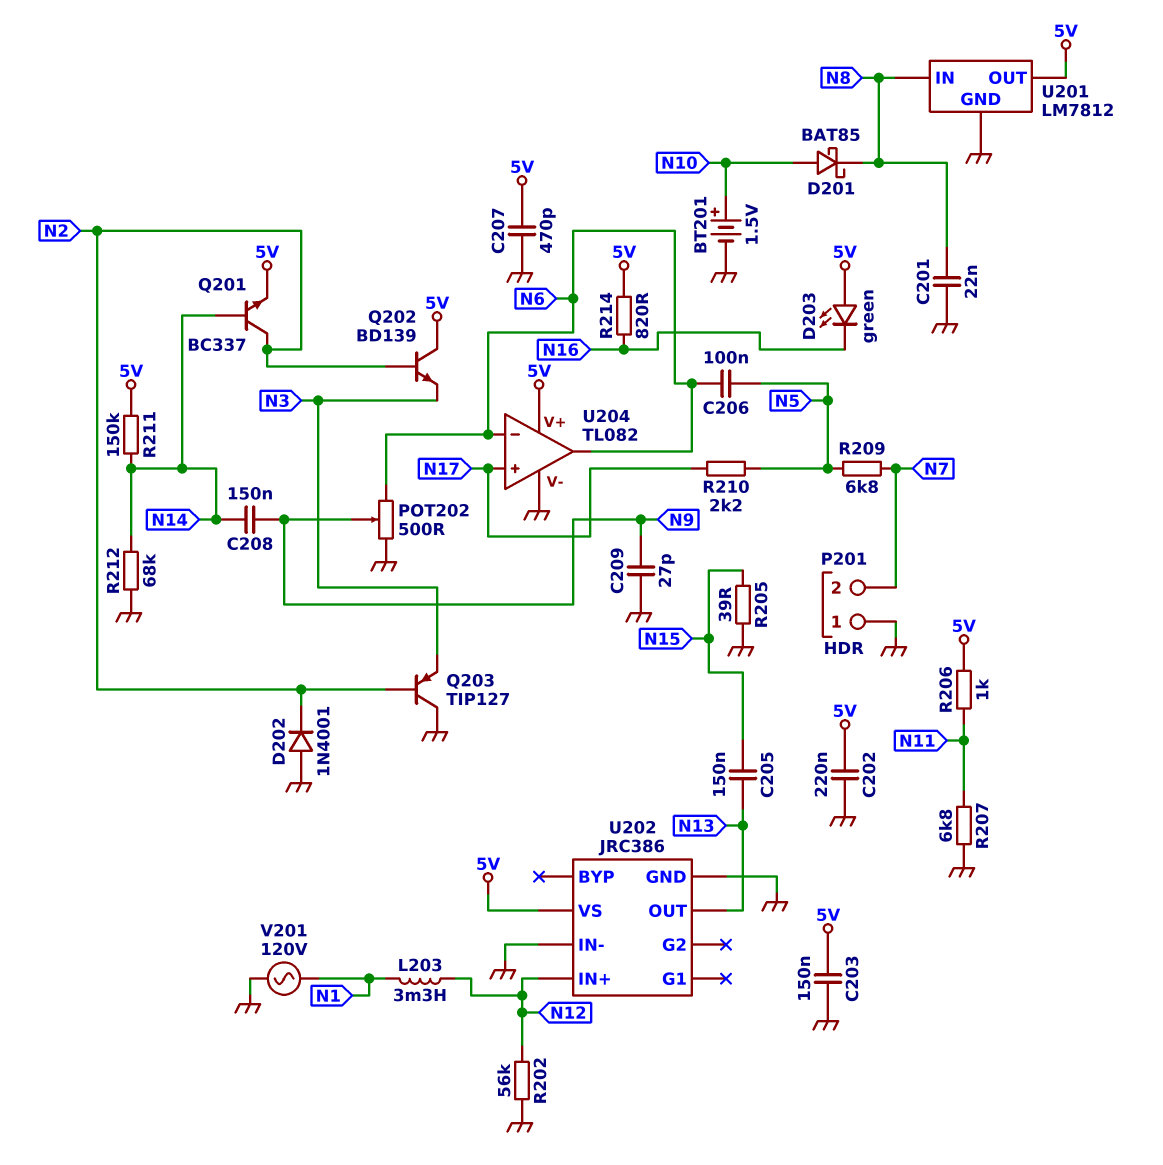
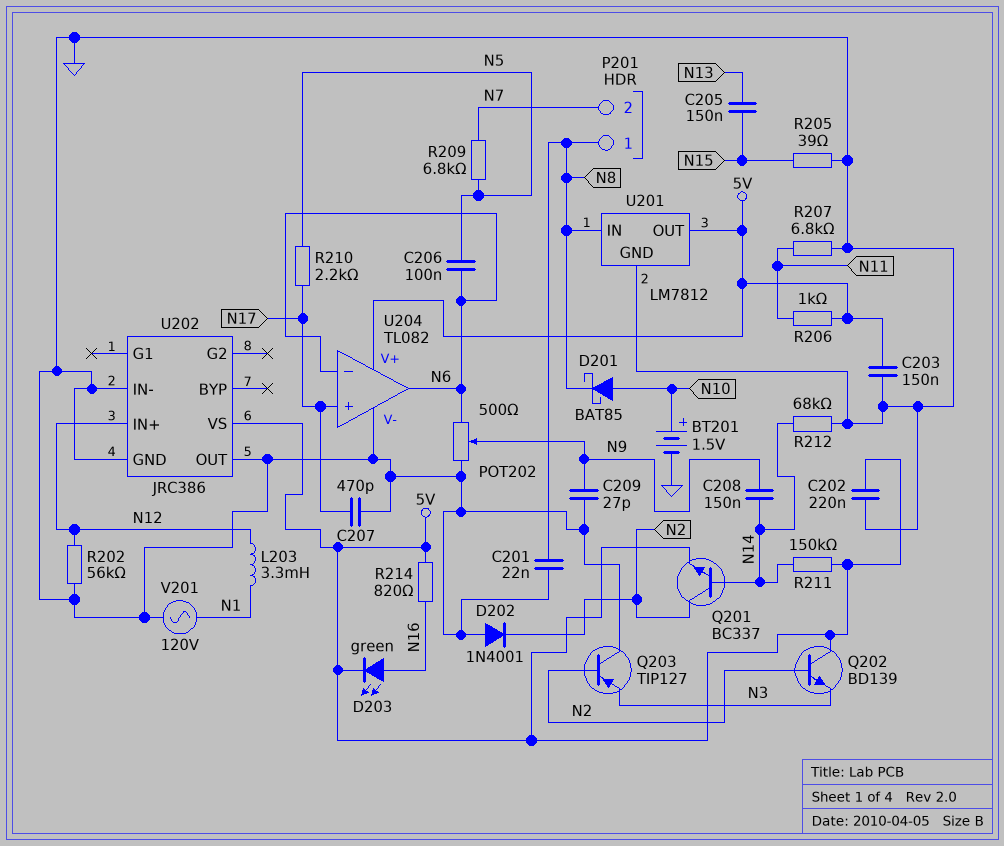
C207: 470pF (5V, GND) -> 470pF (GND, N17)
D203: LED green (A 5V, K N16) -> LED green (A N16, K 5V)
P201 pin 1: GND -> N8
U202 pin OUT: N13 -> GND

